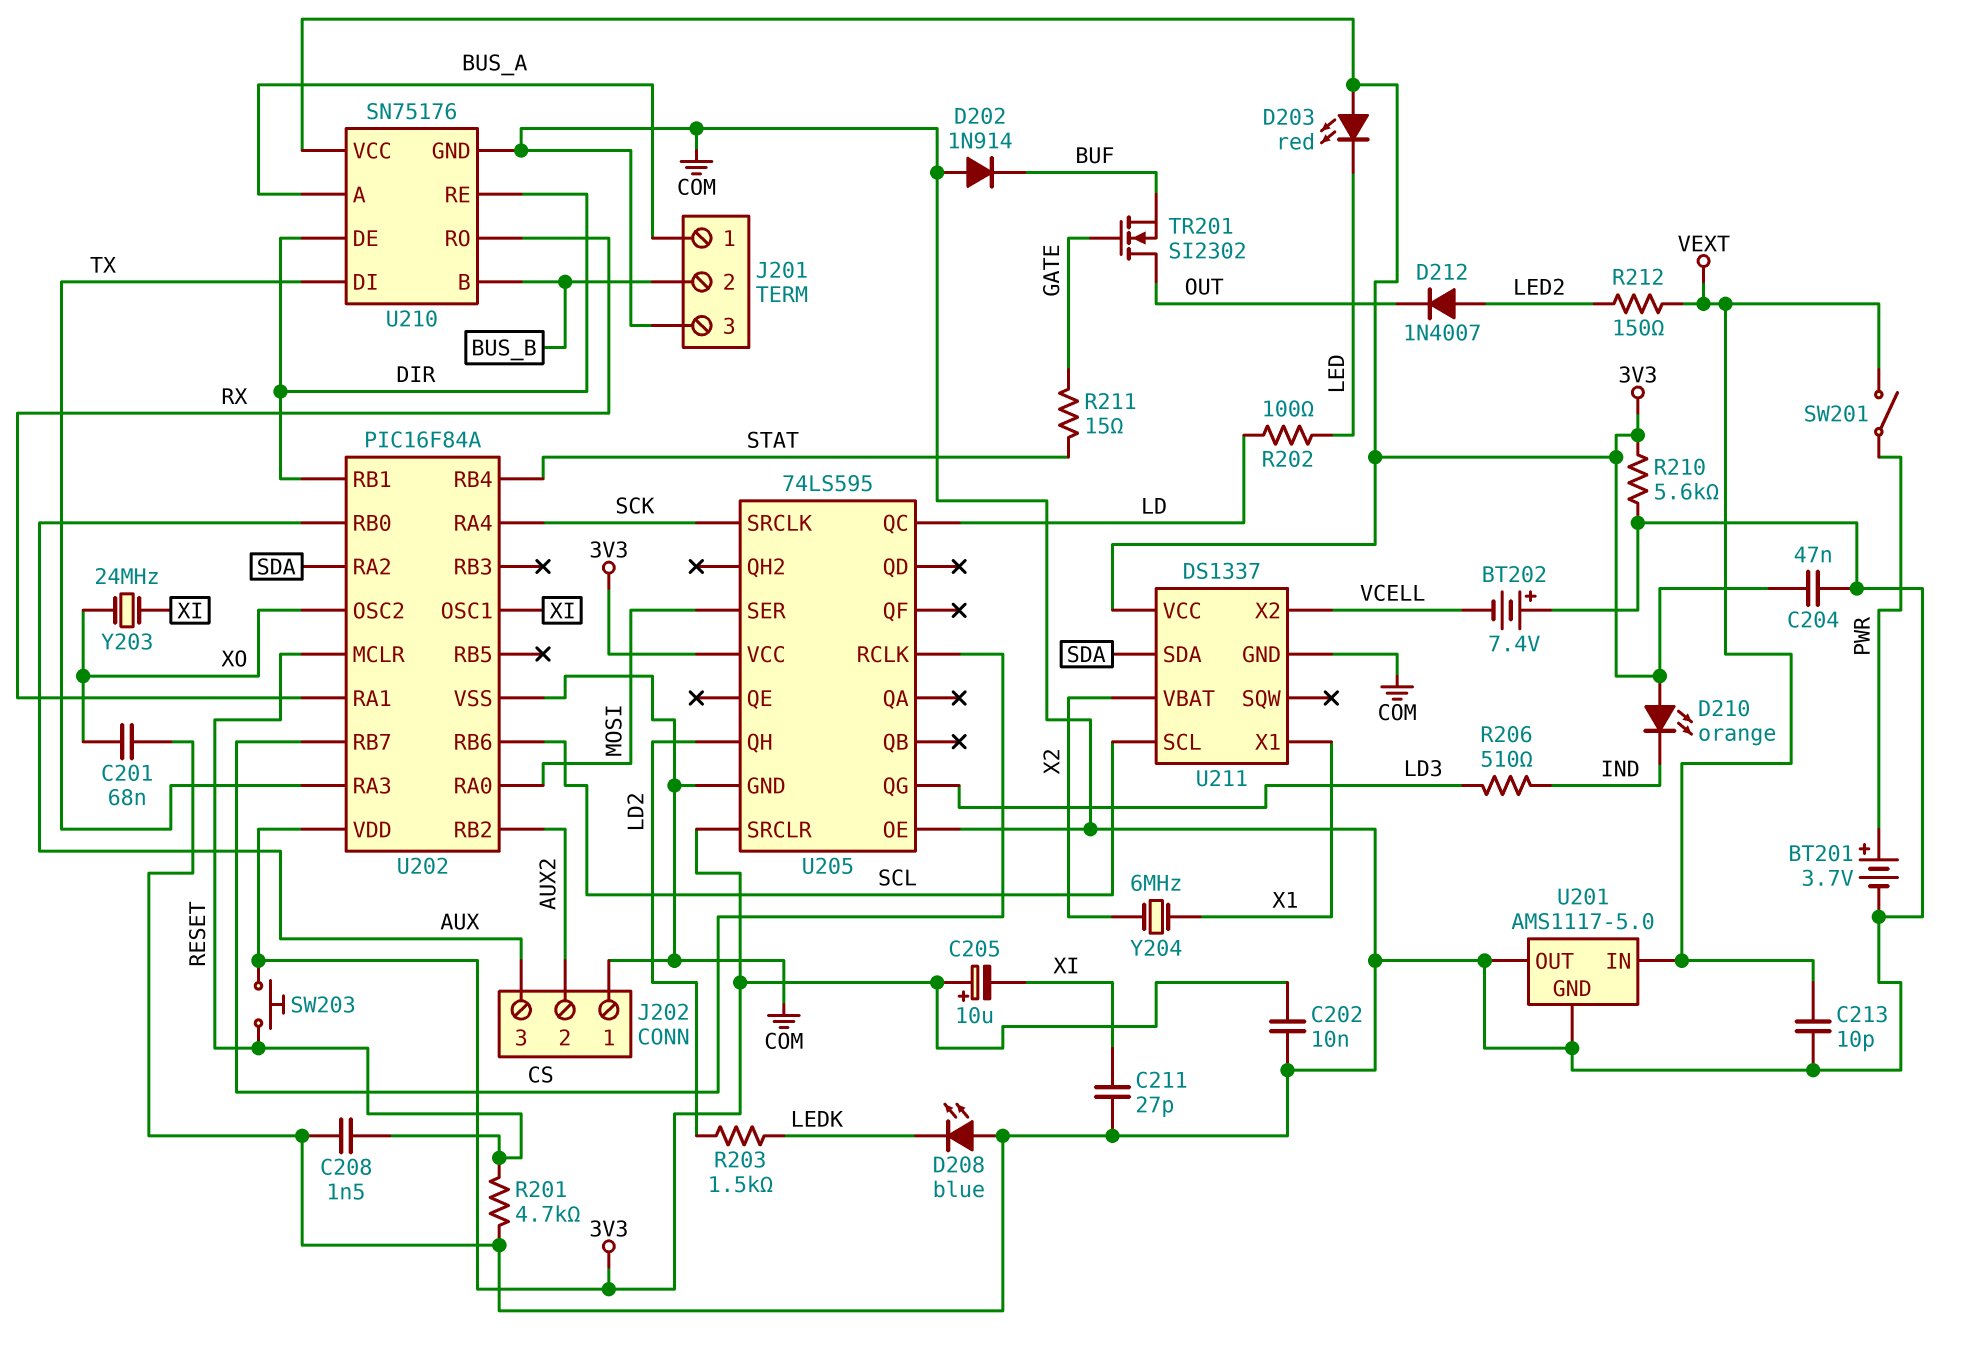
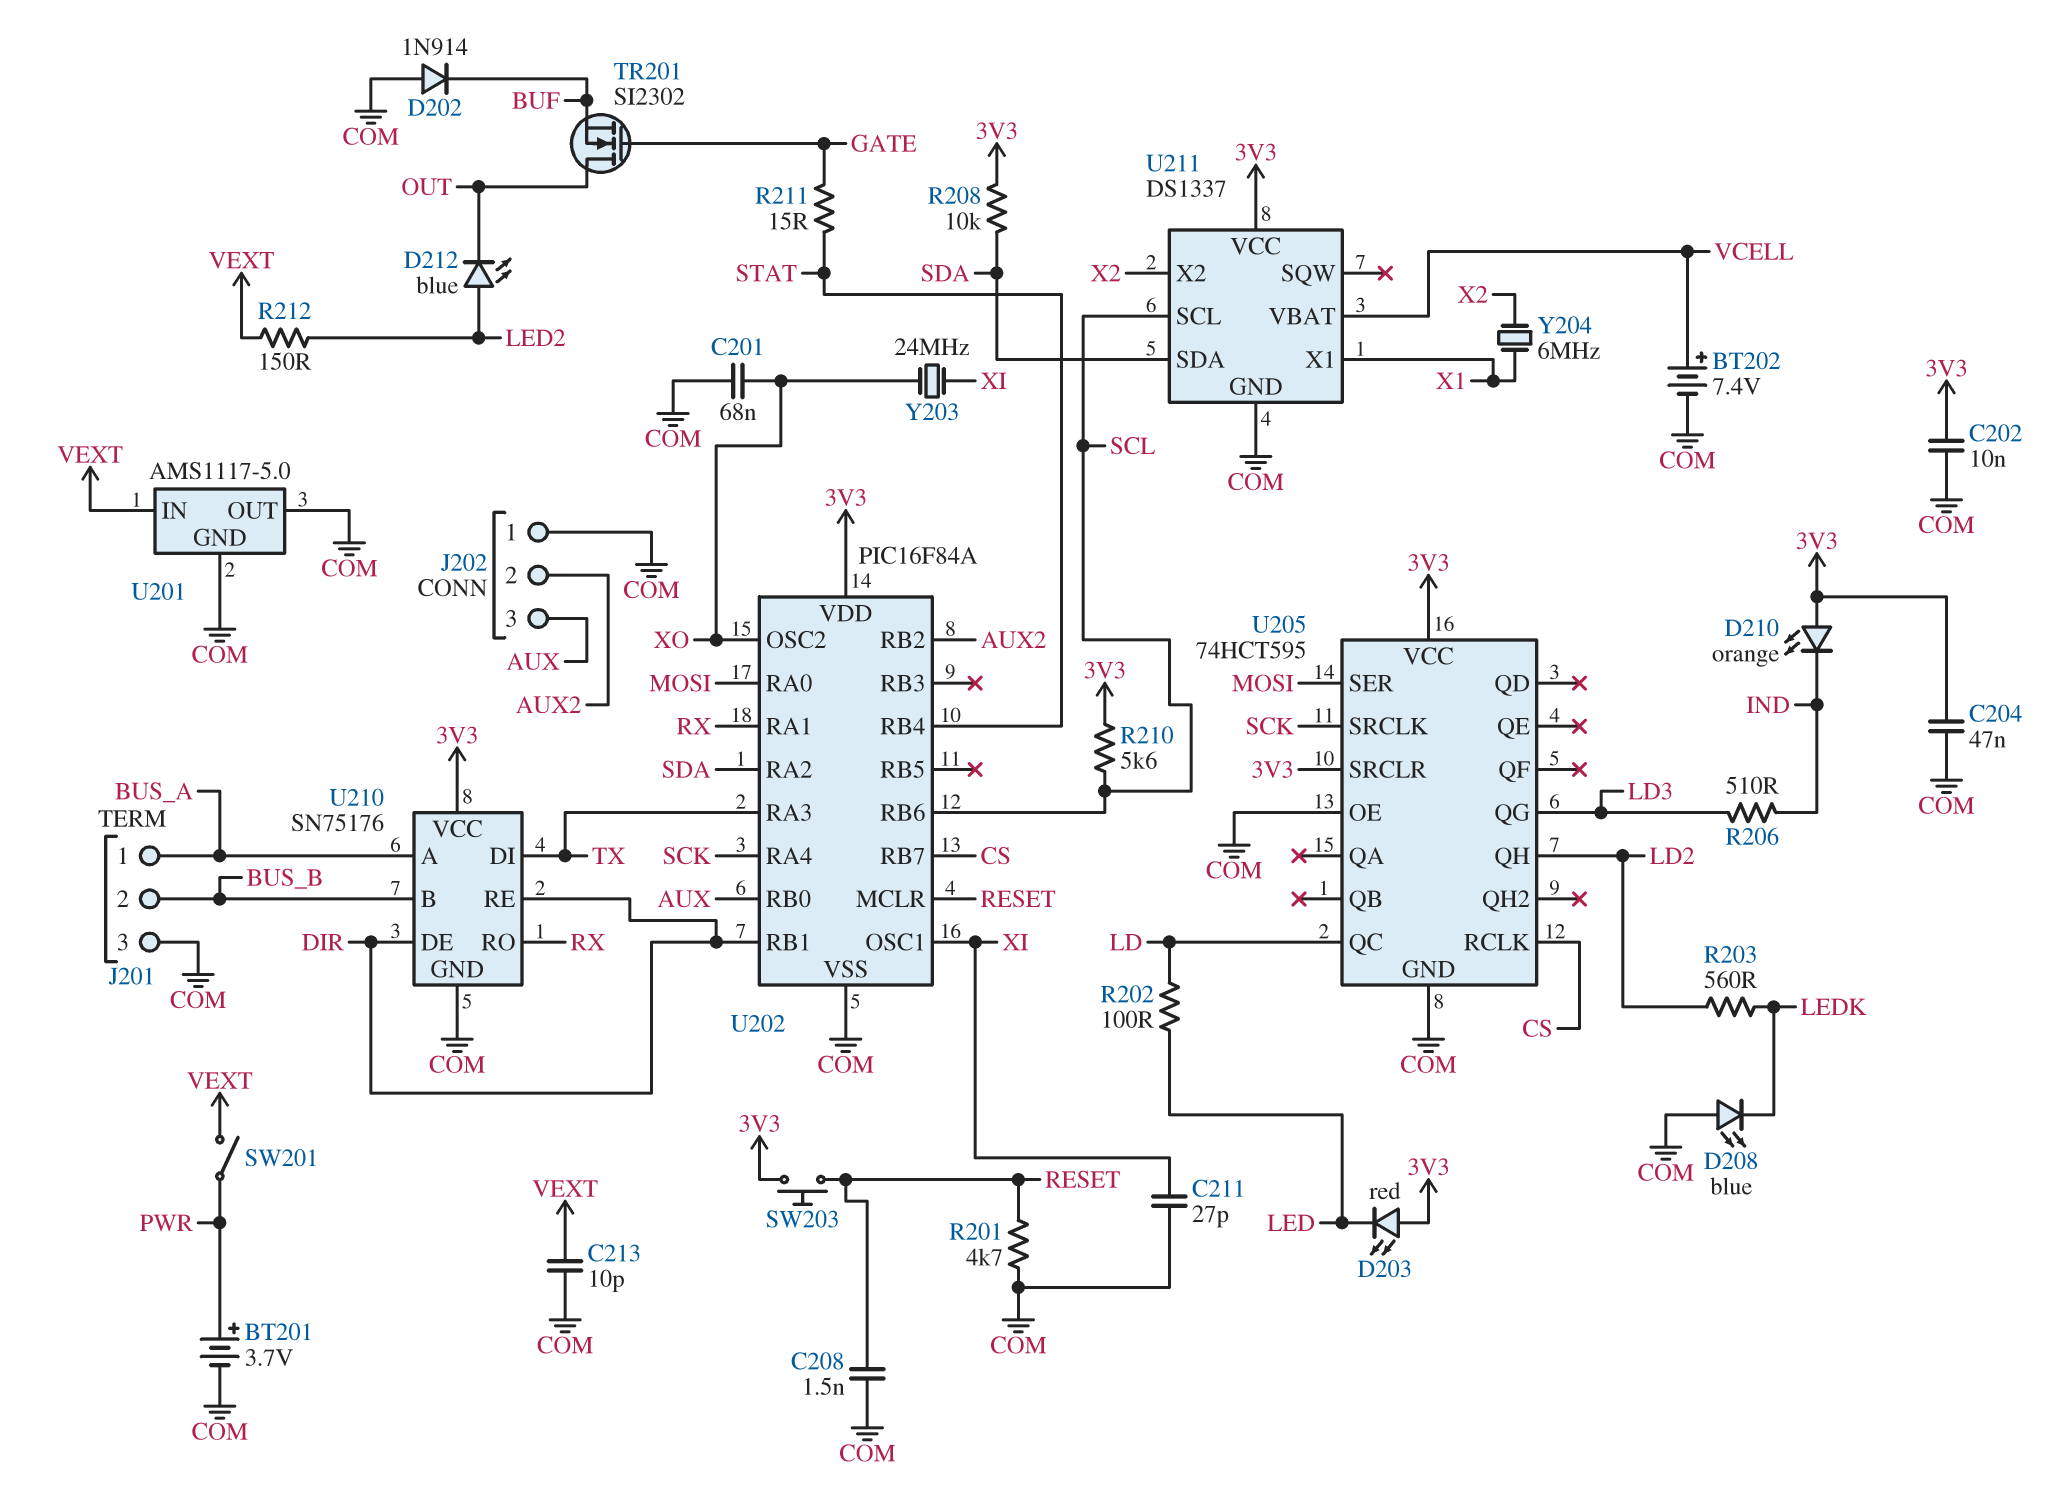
BT202: 7.4V (plus COM, minus VCELL) -> 7.4V (plus VCELL, minus COM)
C205: 10uF (plus 3V3, minus XI) -> none
D212: diode 1N4007 (A LED2, K OUT) -> LED blue (A LED2, K OUT)
R203: 1.5k (LD2, LEDK) -> 560 (LD2, LEDK)
R208: none -> 10k (3V3, SDA)
R210: 5.6k (3V3, COM) -> 5.6k (3V3, SCL)
U205: 74LS595 -> 74HCT595
U211 pin VBAT: X2 -> VCELL
U211 pin X2: VCELL -> X2

